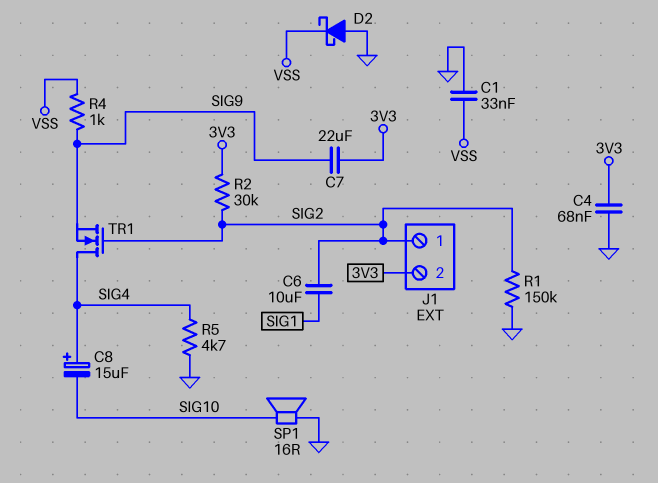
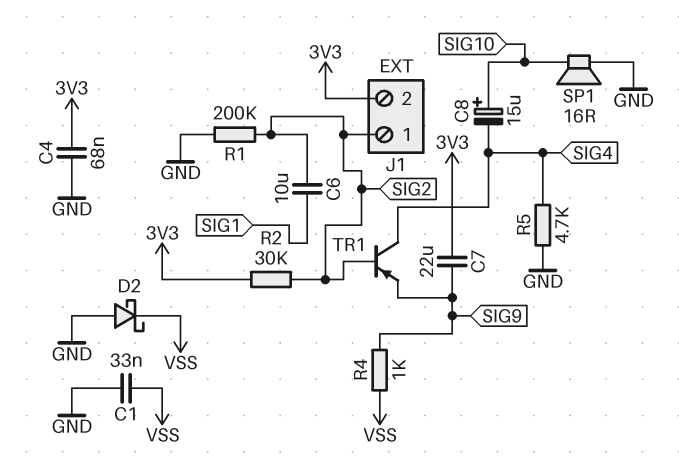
C8: 15uF (plus SIG4, minus SIG10) -> 15uF (plus SIG10, minus SIG4)
R1: 150k (GND, SIG2) -> 200k (GND, SIG2)
TR1: NMOS (G SIG2, D SIG4, S SIG9) -> PNP (B SIG2, C SIG4, E SIG9)

